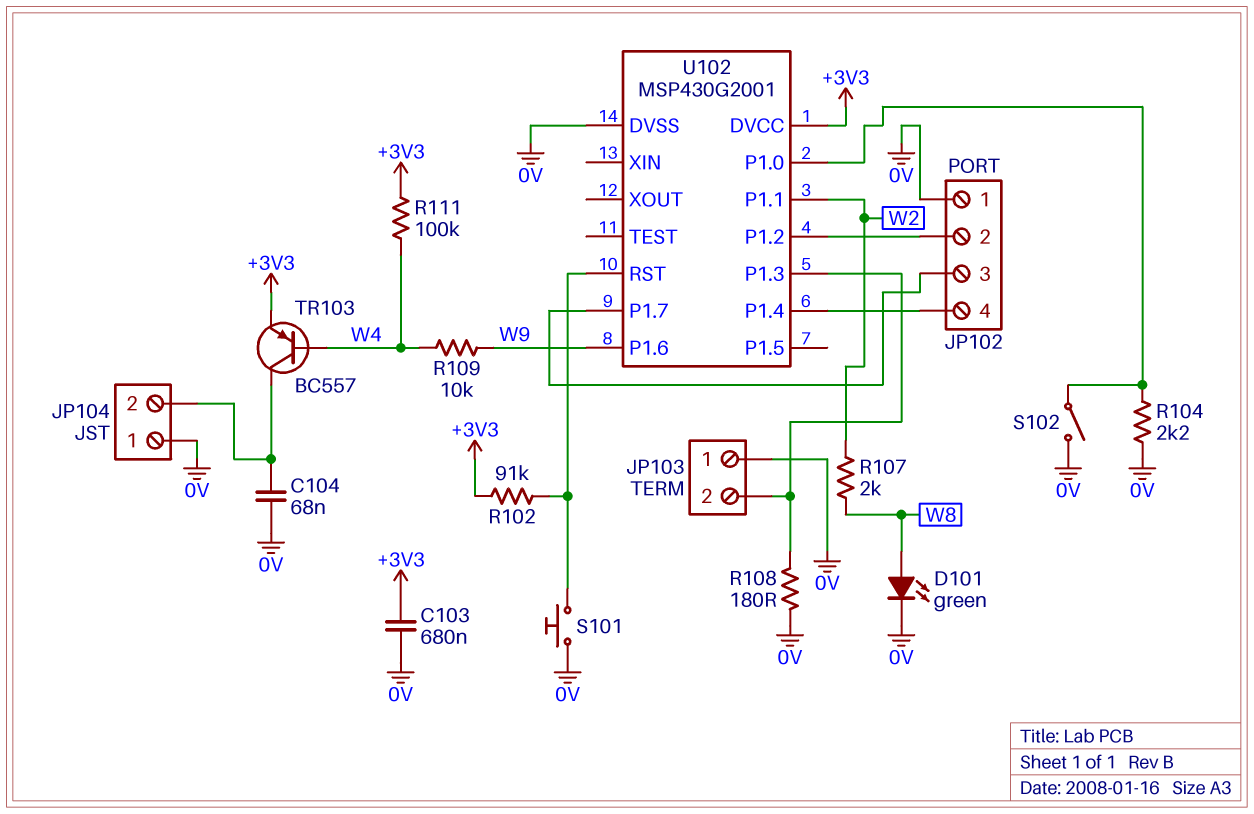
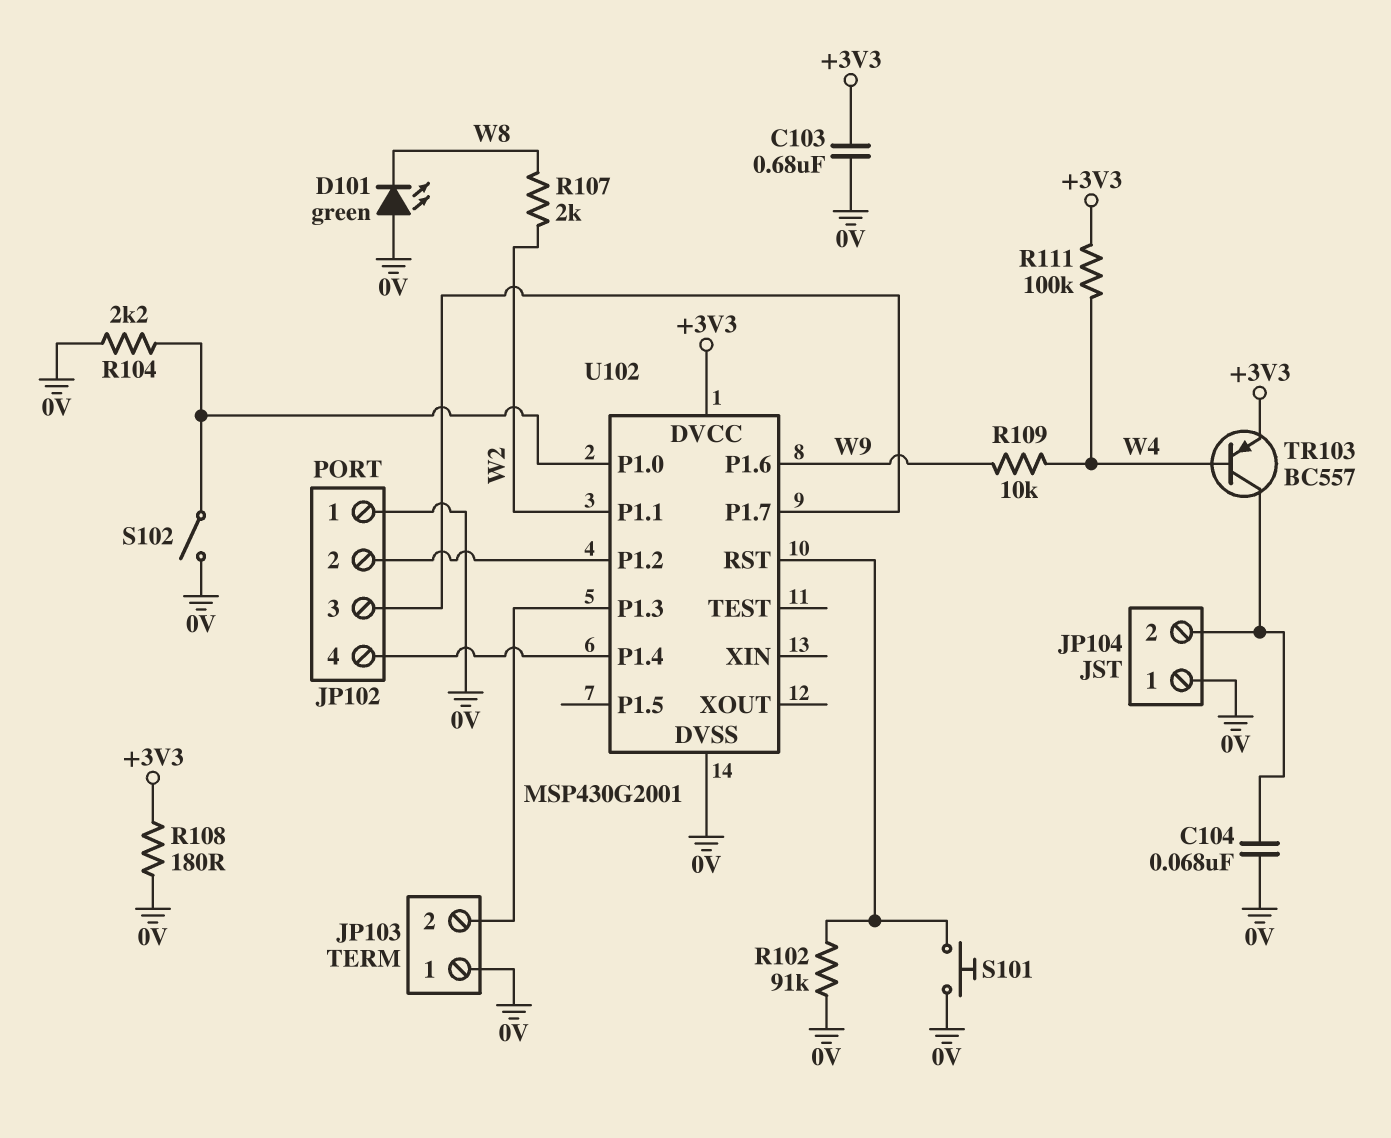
D101: LED green (A W8, K 0V) -> LED green (A 0V, K W8)
R102: 91k (+3V3, U102/RST) -> 91k (0V, U102/RST)
R108: 180 (0V, JP103/2) -> 180 (+3V3, 0V)

